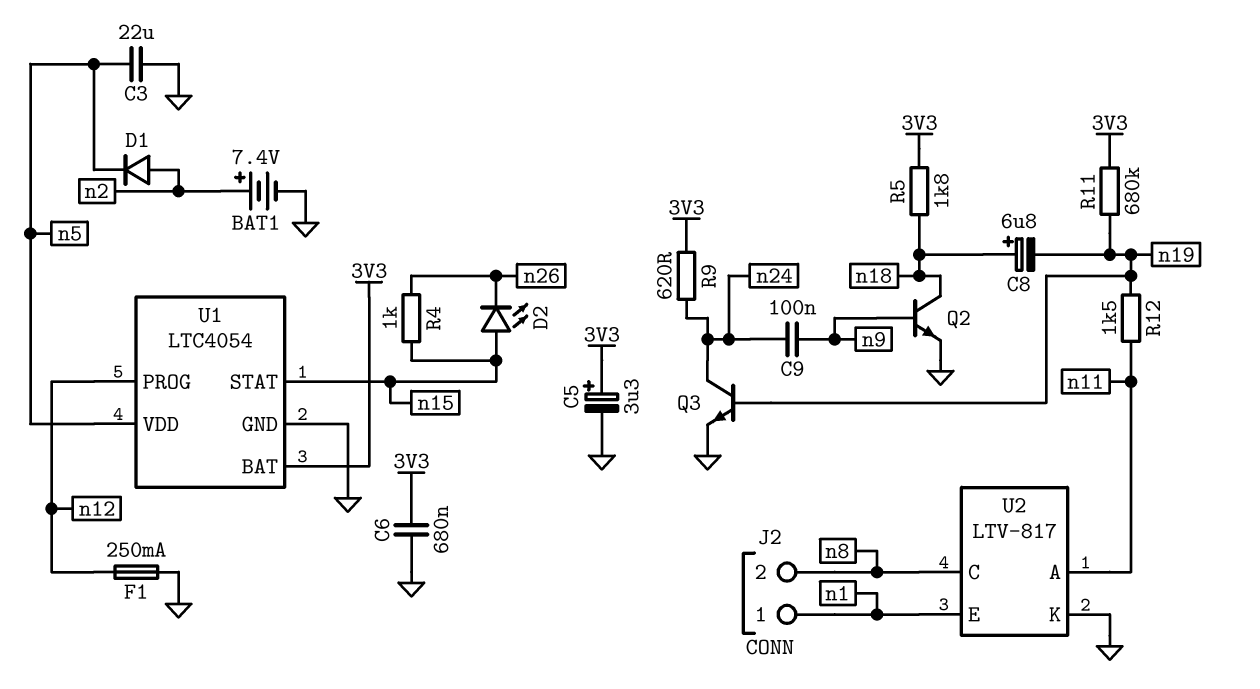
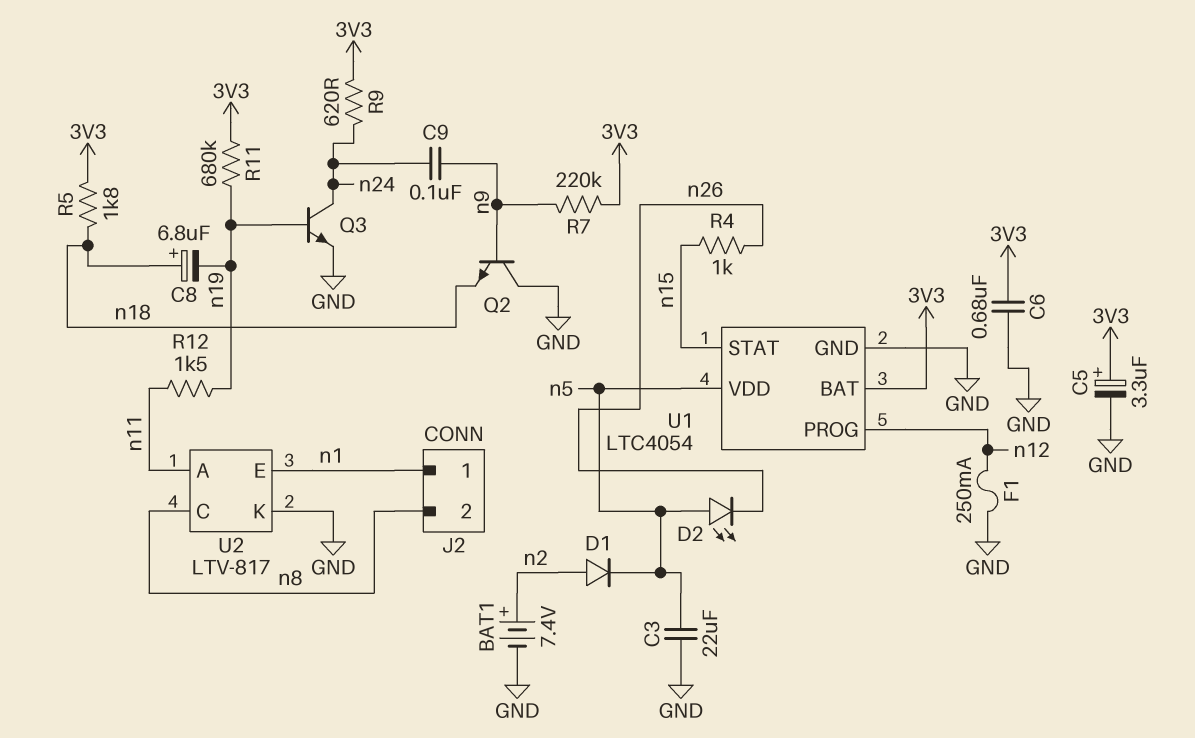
D2: LED (A n15, K n26) -> LED (A n5, K n26)
Q2: NPN (B n9, C n18, E GND) -> NPN (B n9, C GND, E n18)
R7: none -> 220k (3V3, n9)

